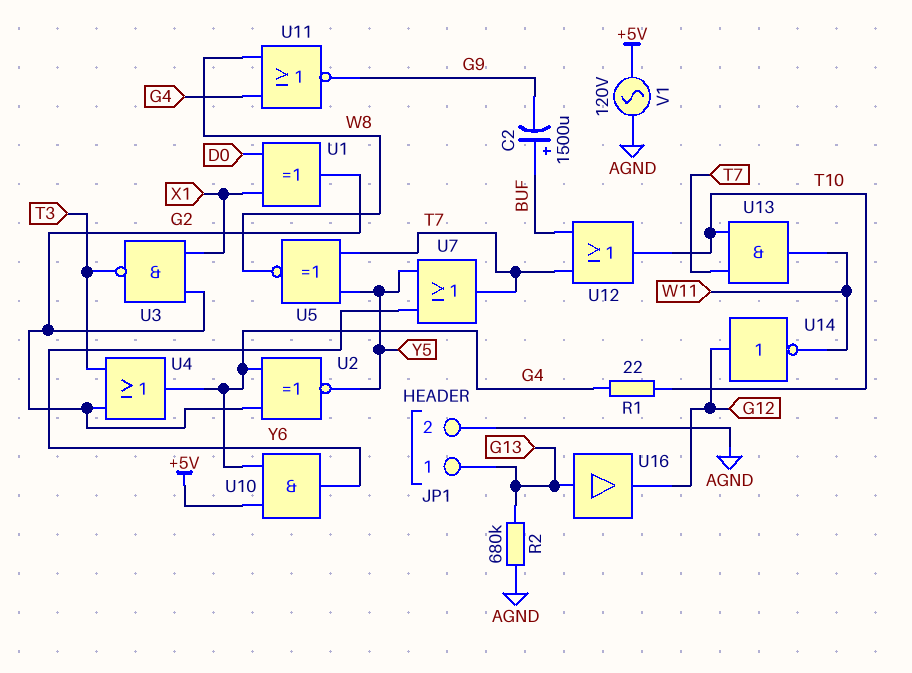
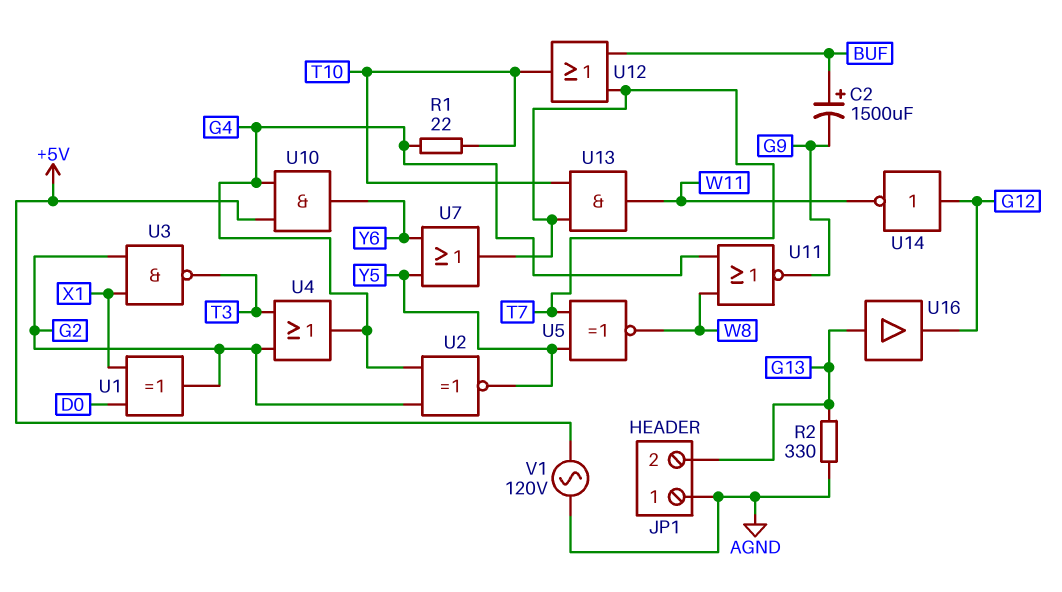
JP1 pin 1: G13 -> AGND
JP1 pin 2: AGND -> G13
R2: 680k (AGND, G13) -> 330 (AGND, G13)

